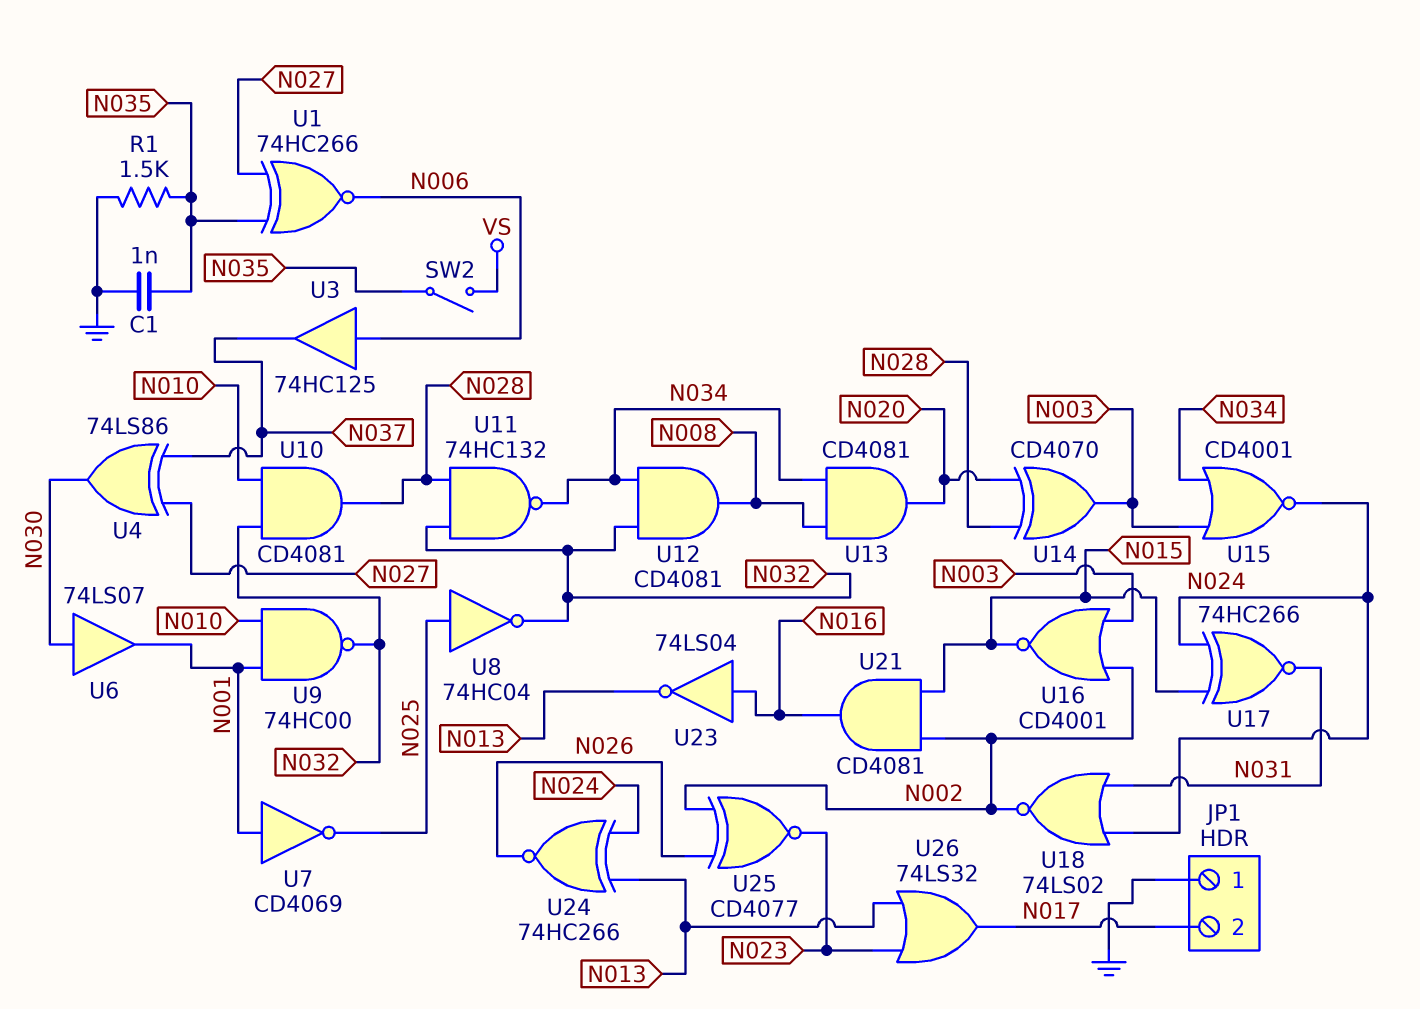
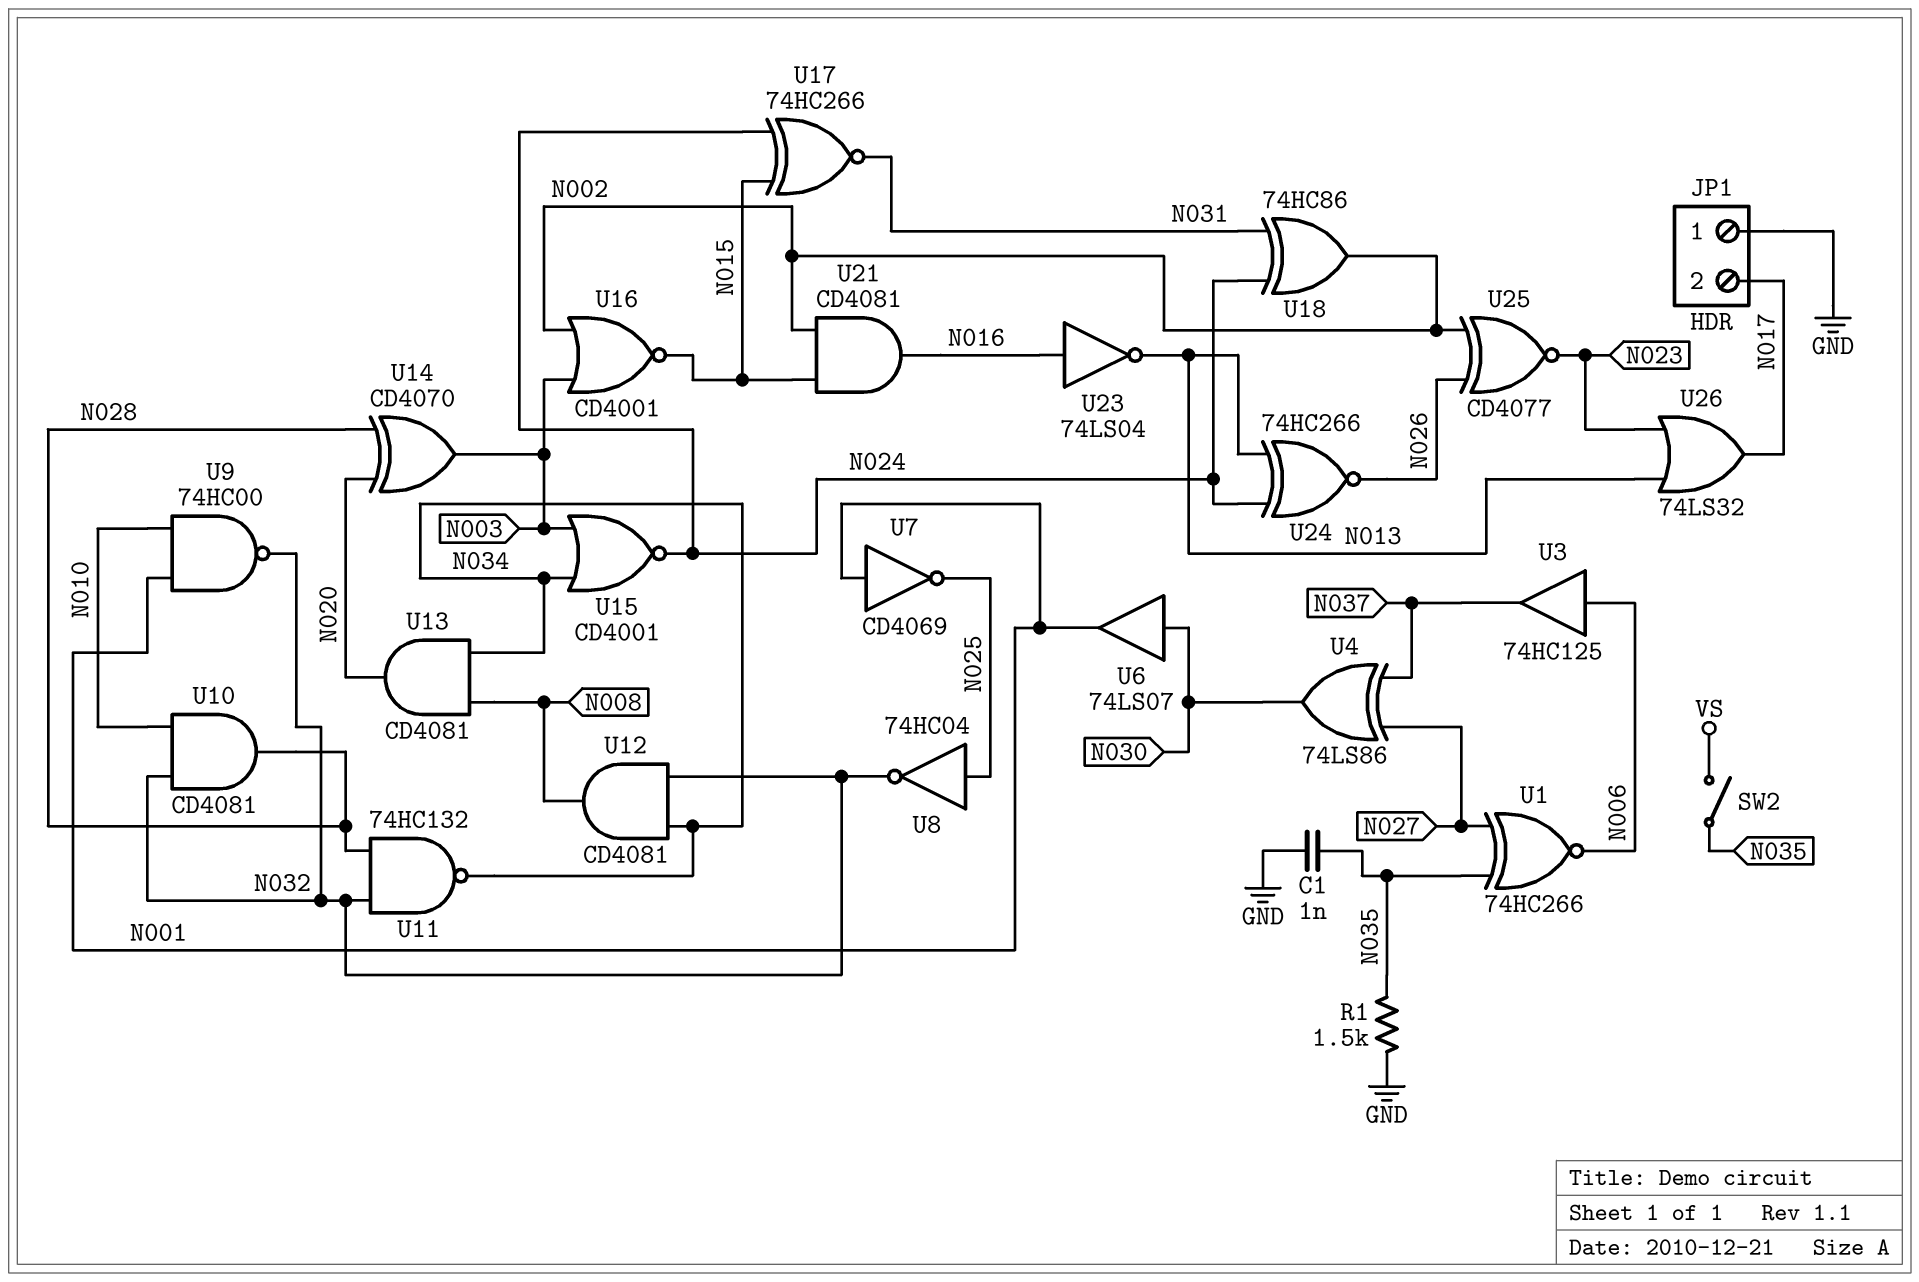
U18: NOR 74LS02 (in N024, in N031, out N002) -> XOR 74HC86 (in N024, in N031, out N002)

